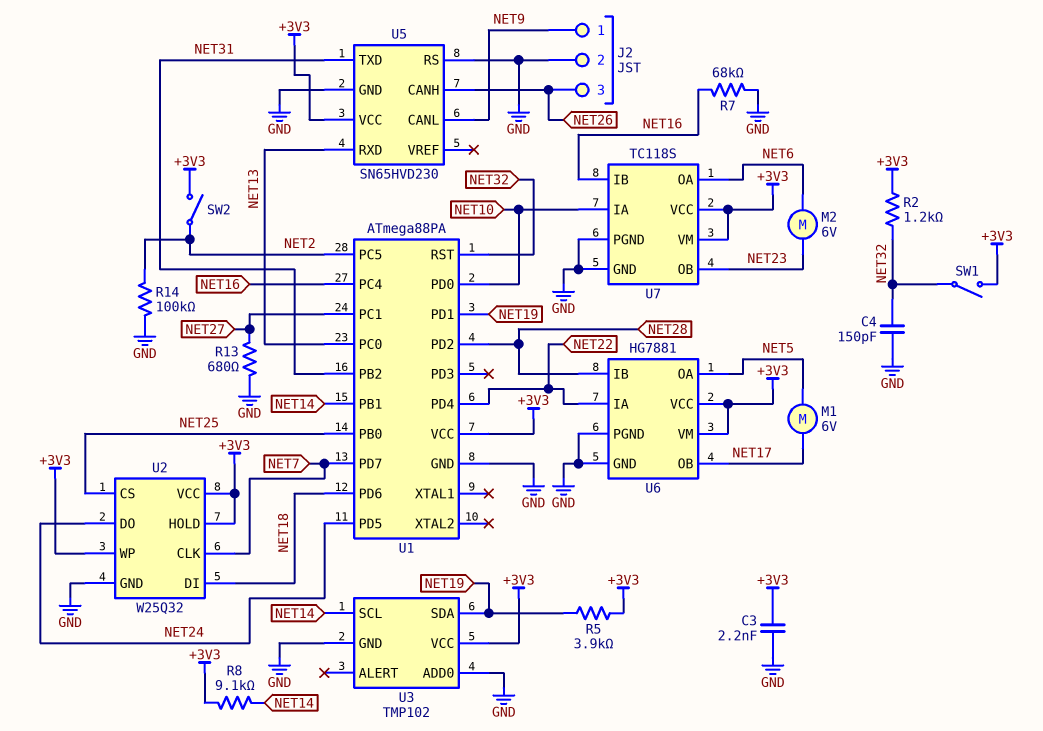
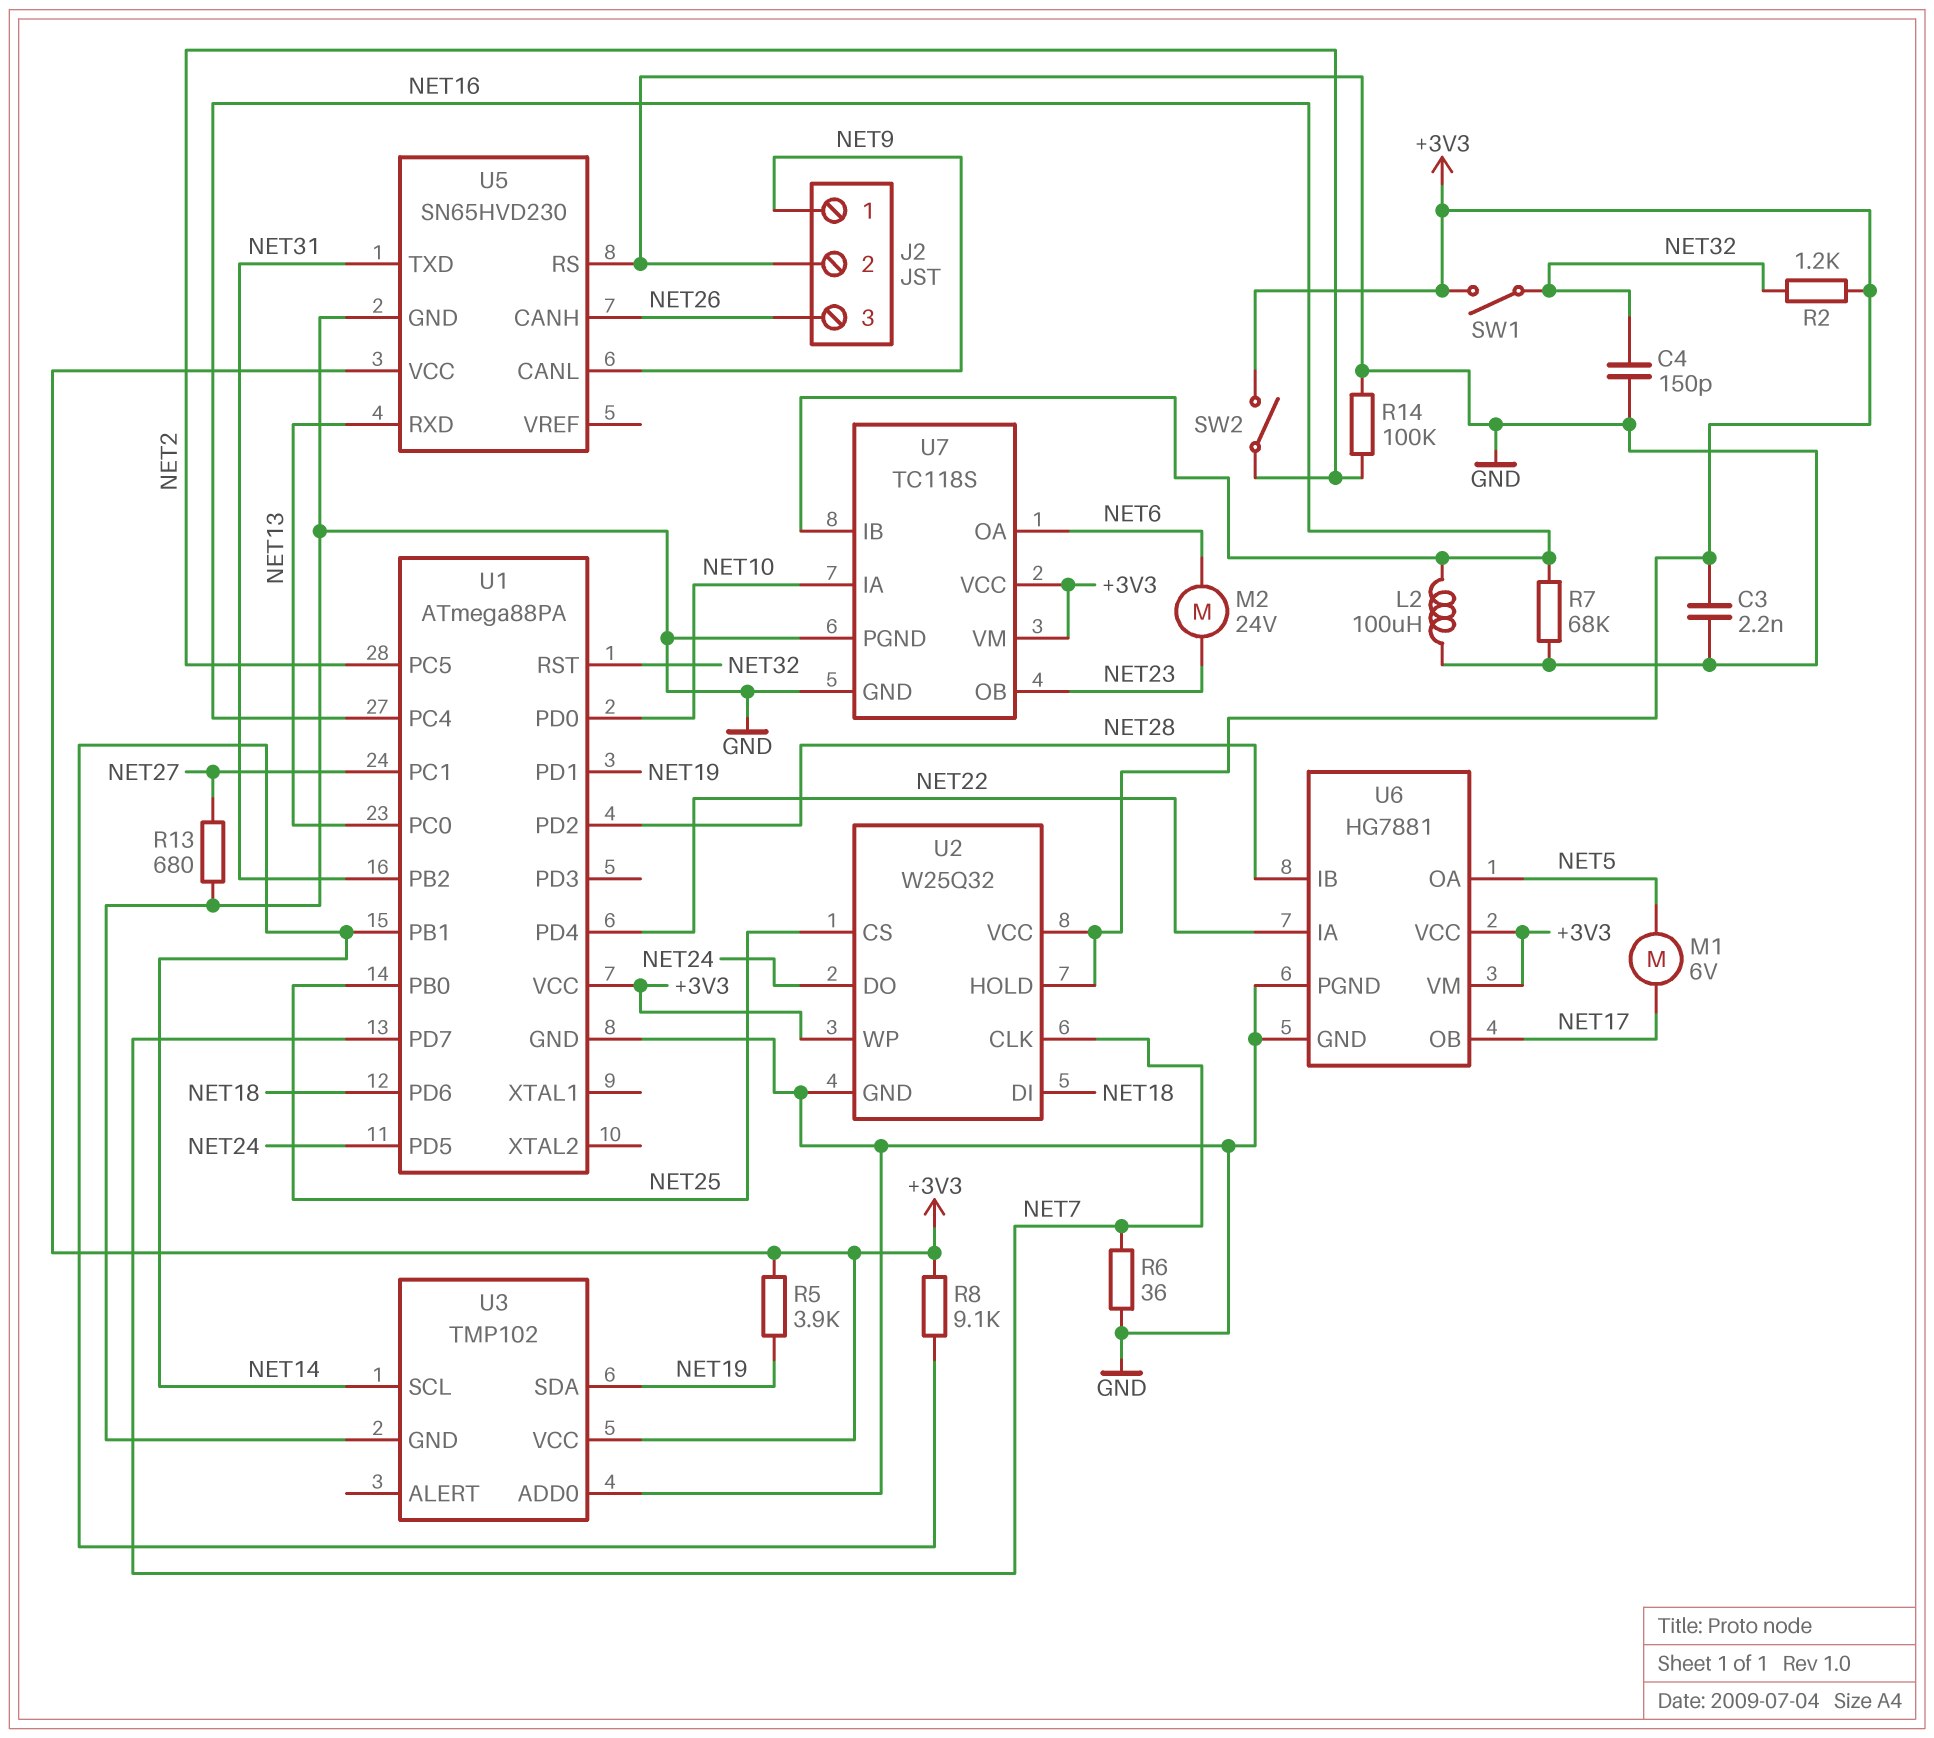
L2: none -> 100uH (GND, NET16)
M2: motor 6V (NET6, NET23) -> motor 24V (NET6, NET23)
R6: none -> 36 (GND, NET7)

